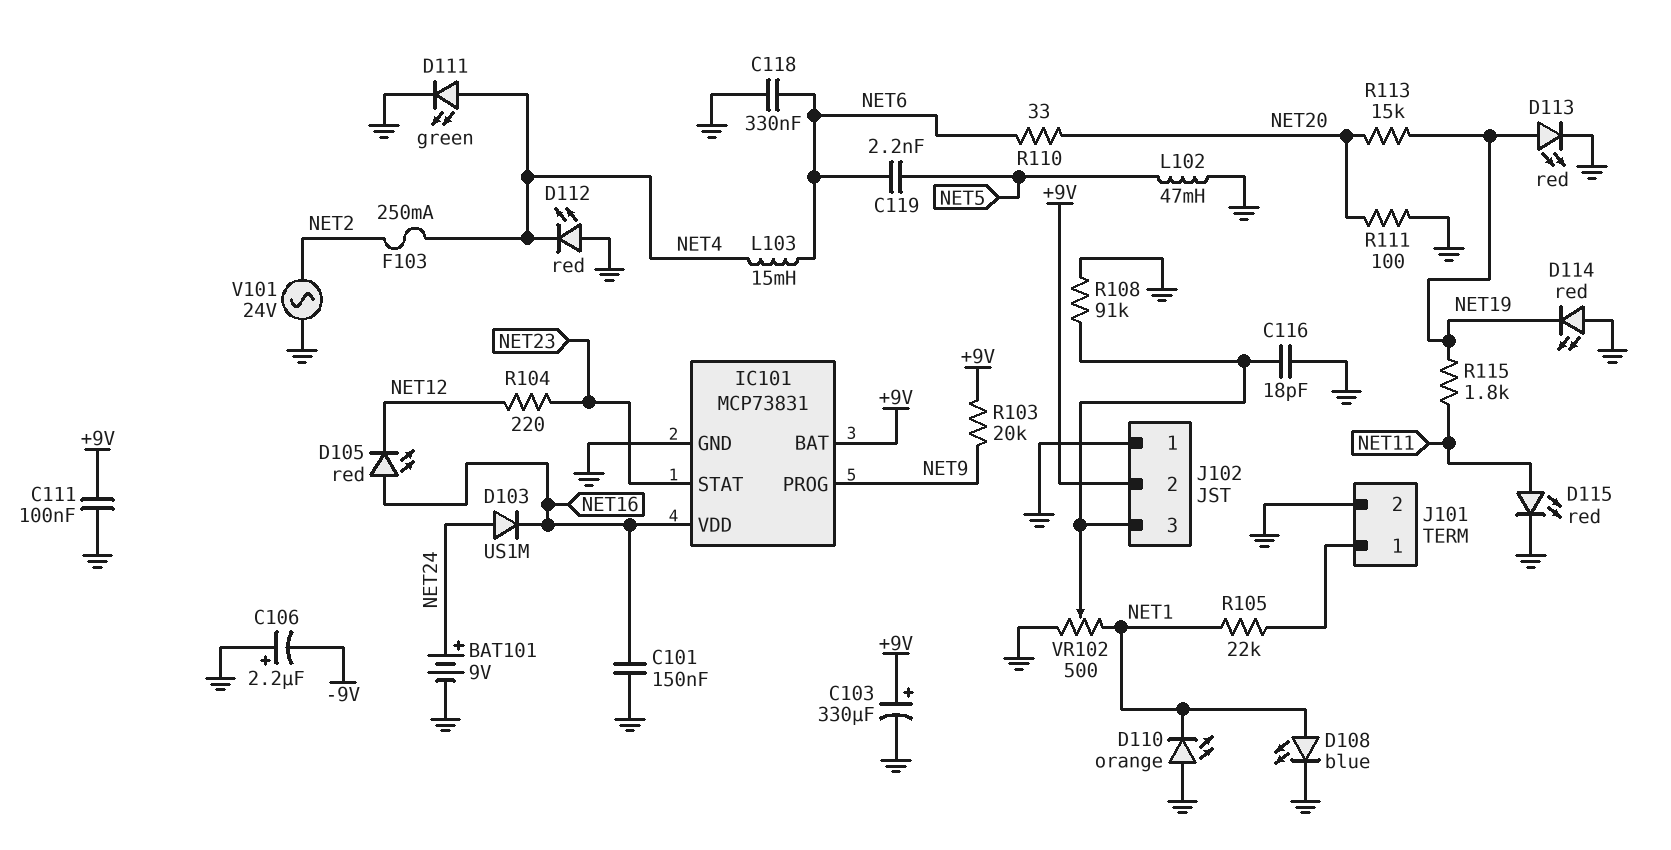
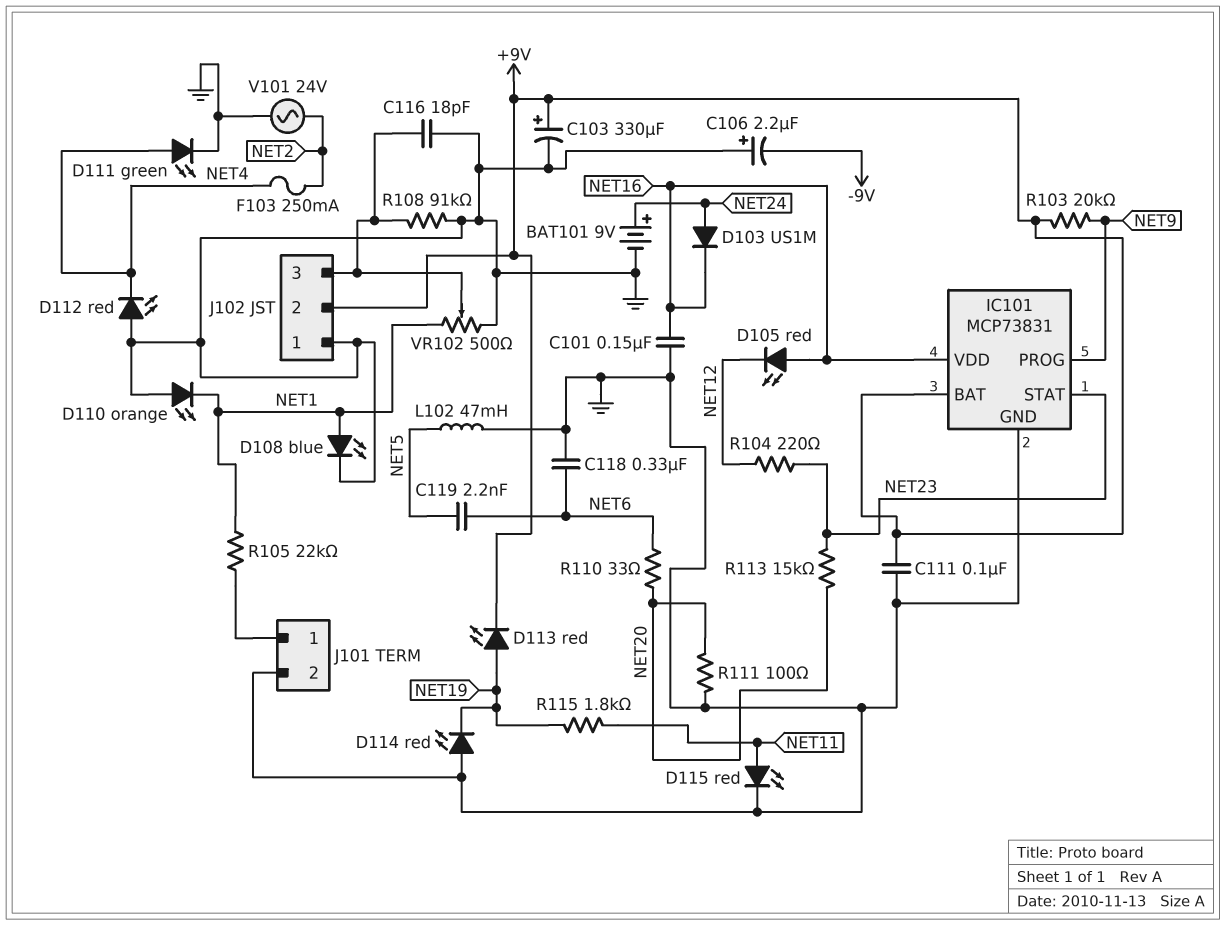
D113: LED red (A NET19, K GND) -> LED red (A NET19, K +9V)
L103: 15mH (NET4, NET6) -> none
R113: 15k (NET19, NET20) -> 15k (NET20, NET23)

